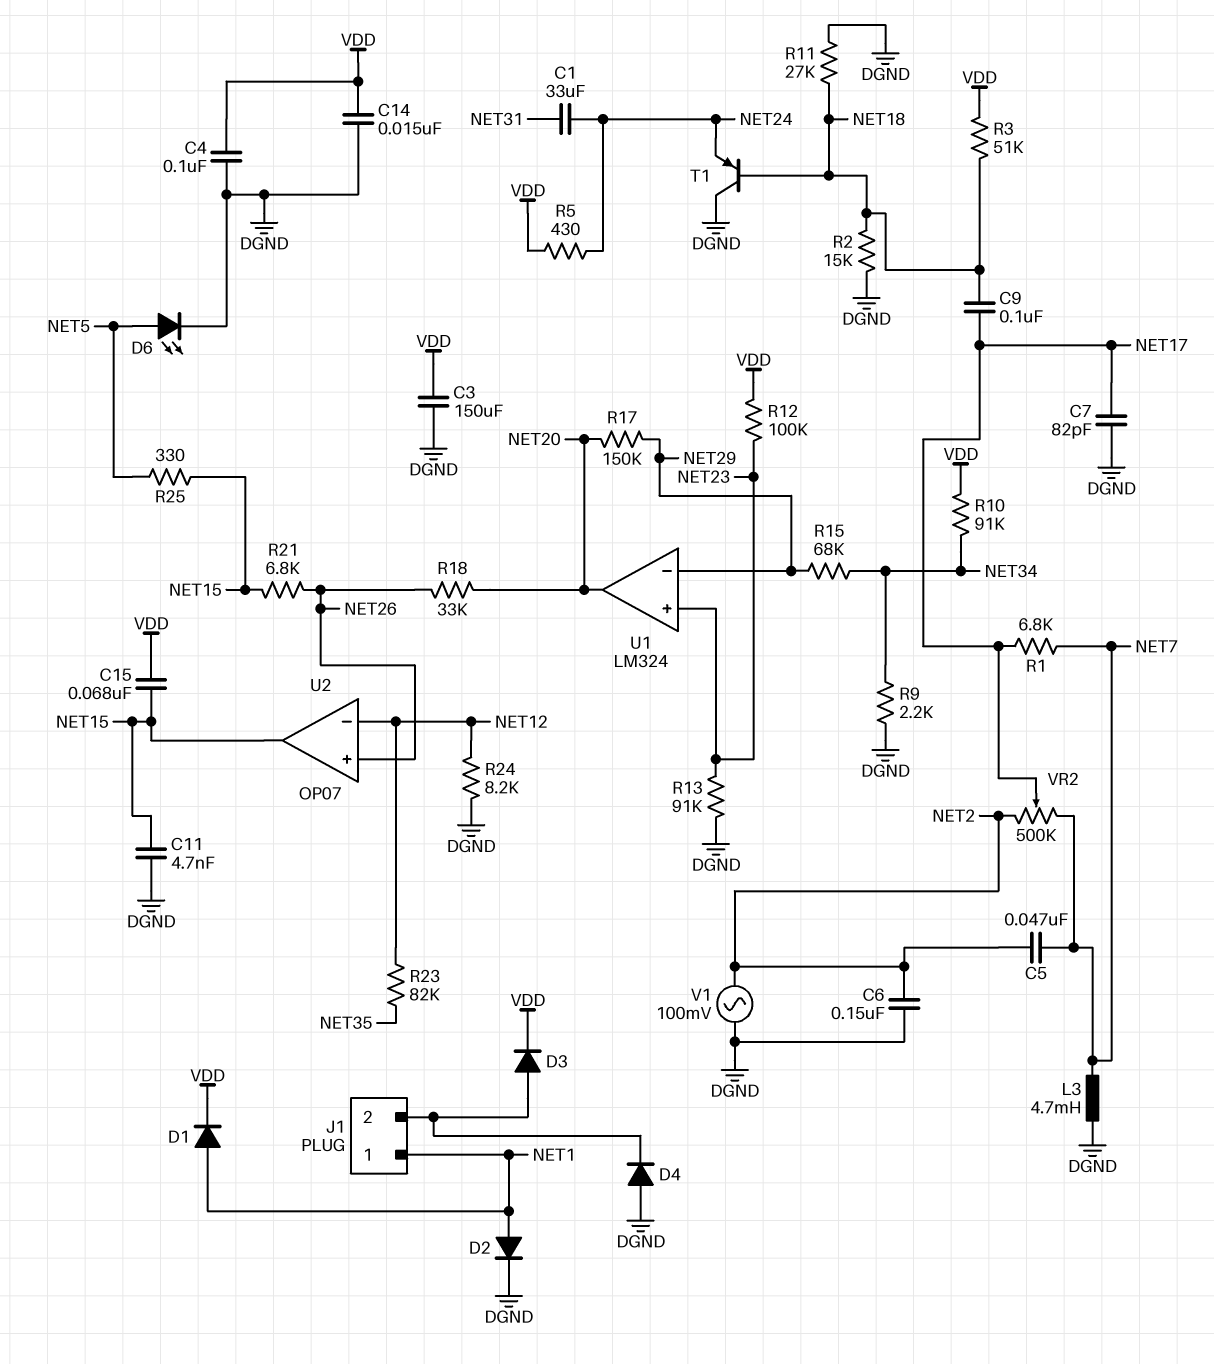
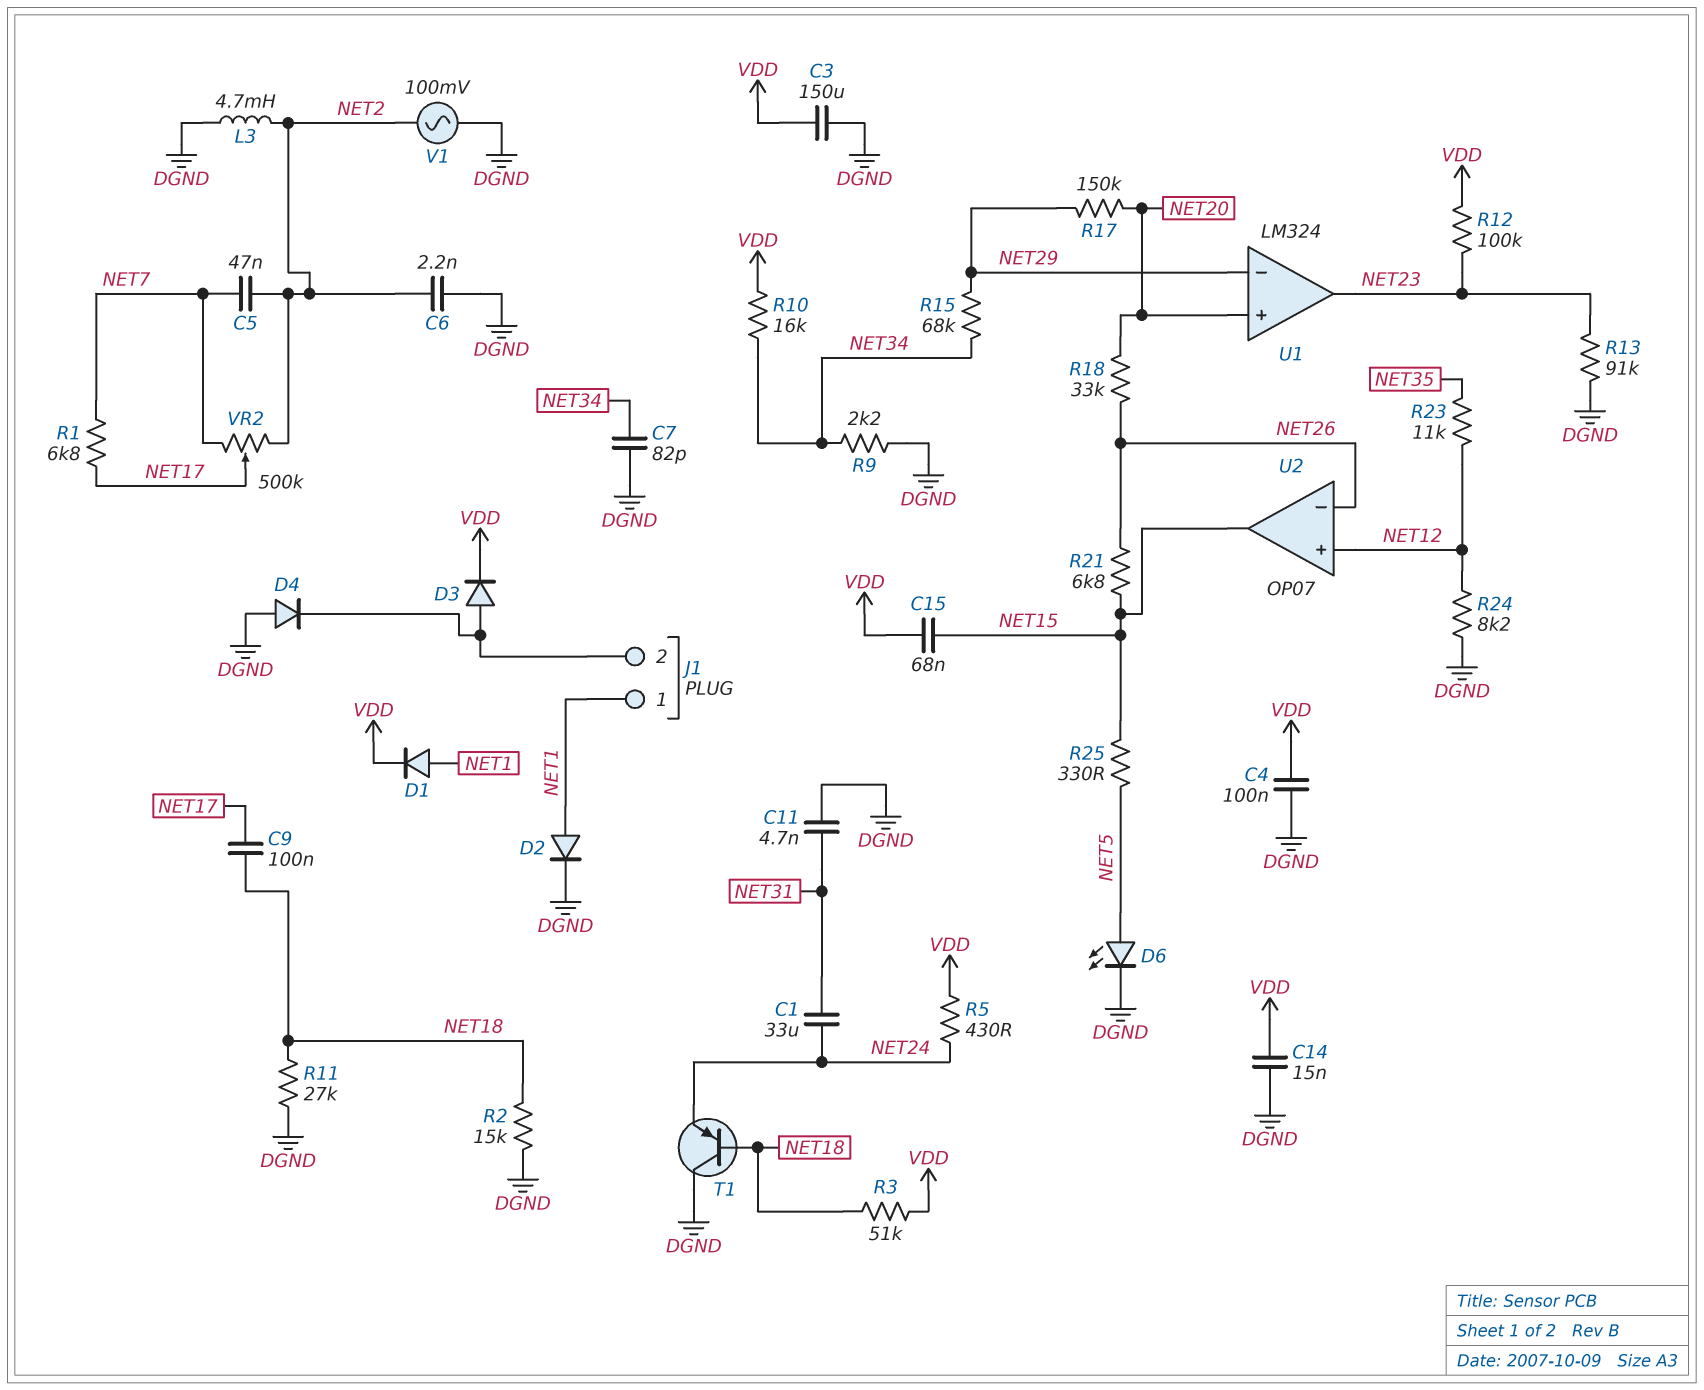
C6: 150nF (DGND, NET2) -> 2.2nF (DGND, NET2)
C7: 82pF (DGND, NET17) -> 82pF (DGND, NET34)
C11: 4.7nF (DGND, NET15) -> 4.7nF (DGND, NET31)
L3: 4.7mH (DGND, NET7) -> 4.7mH (DGND, NET2)
R10: 91k (NET34, VDD) -> 16k (NET34, VDD)
R23: 82k (NET12, NET35) -> 11k (NET12, NET35)
U1 pin in+: NET23 -> NET20
U1 pin out: NET20 -> NET23
U2 pin in+: NET26 -> NET12
U2 pin in-: NET12 -> NET26

